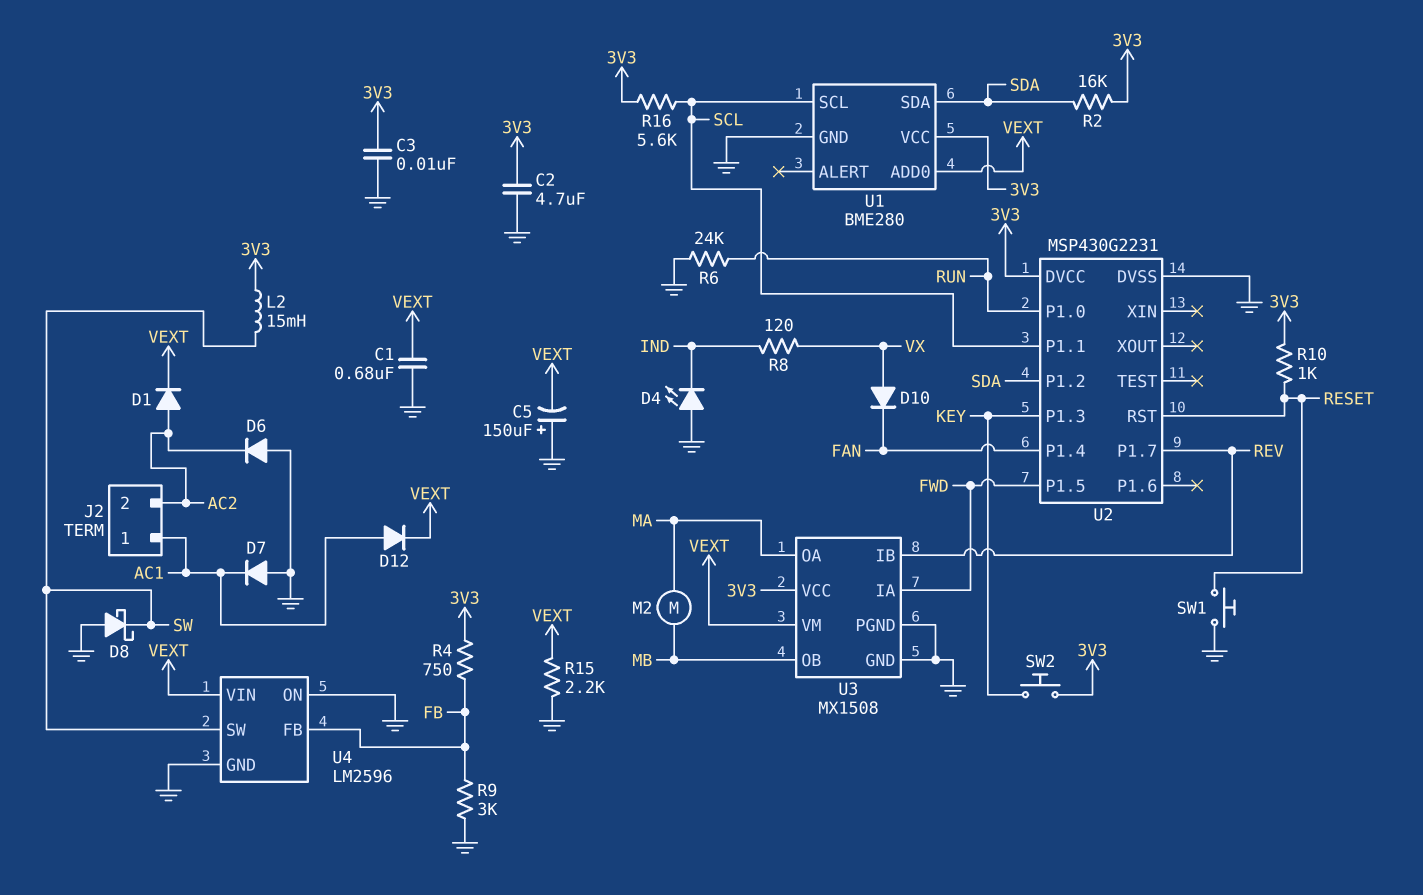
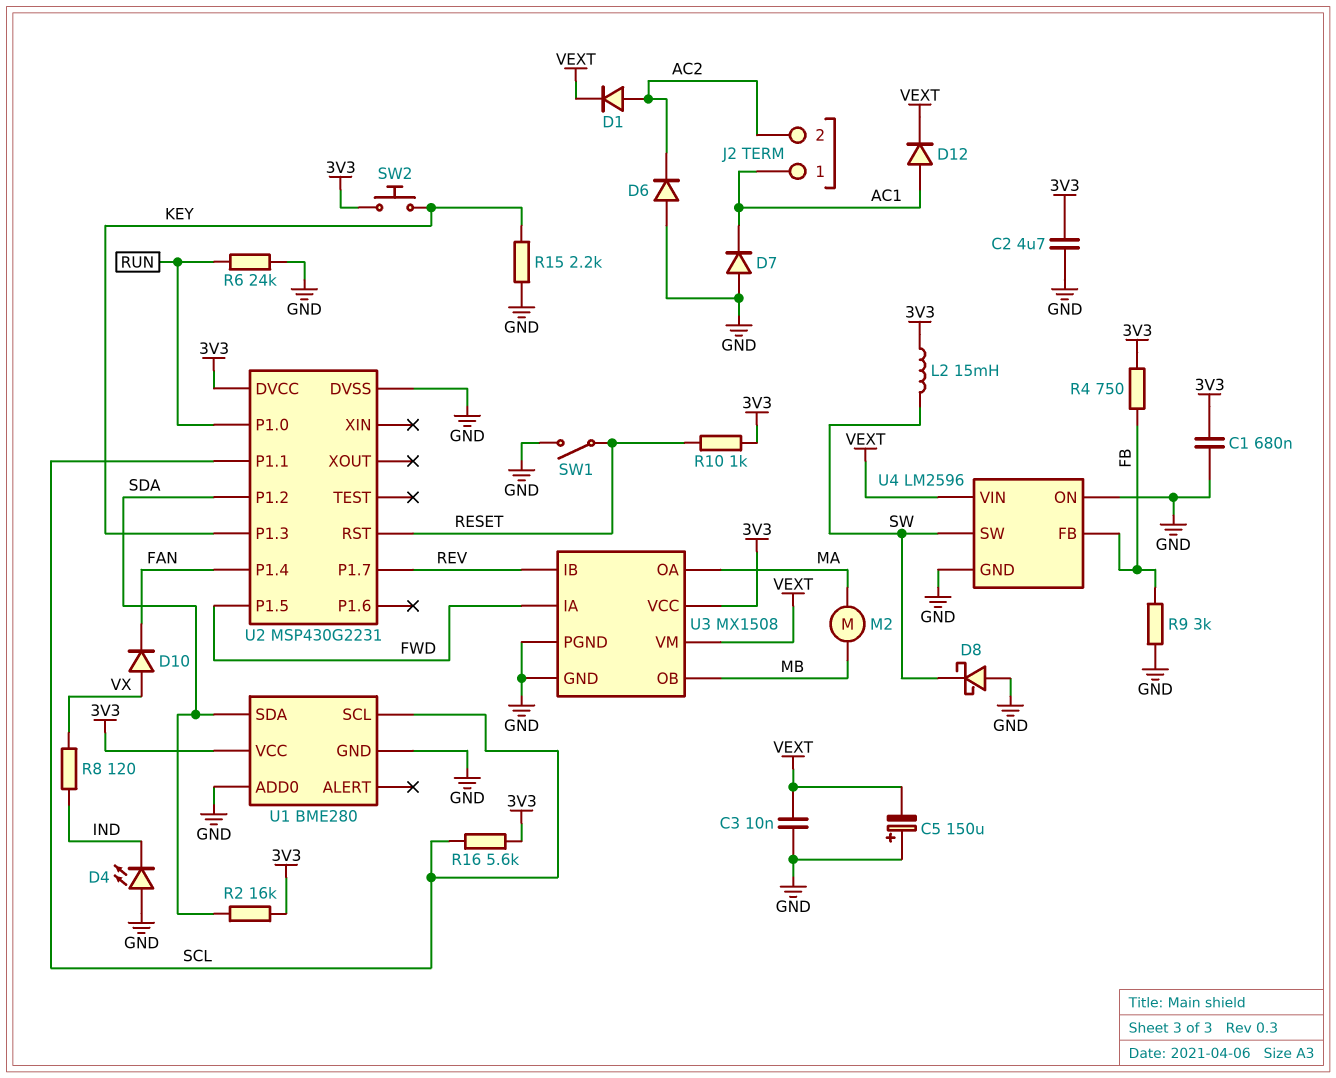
C1: 680nF (GND, VEXT) -> 680nF (3V3, GND)
C3: 10nF (3V3, GND) -> 10nF (GND, VEXT)
R15: 2.2k (GND, VEXT) -> 2.2k (GND, KEY)
SW1: button (GND, RESET) -> switch (GND, RESET)
U1 pin ADD0: VEXT -> GND

